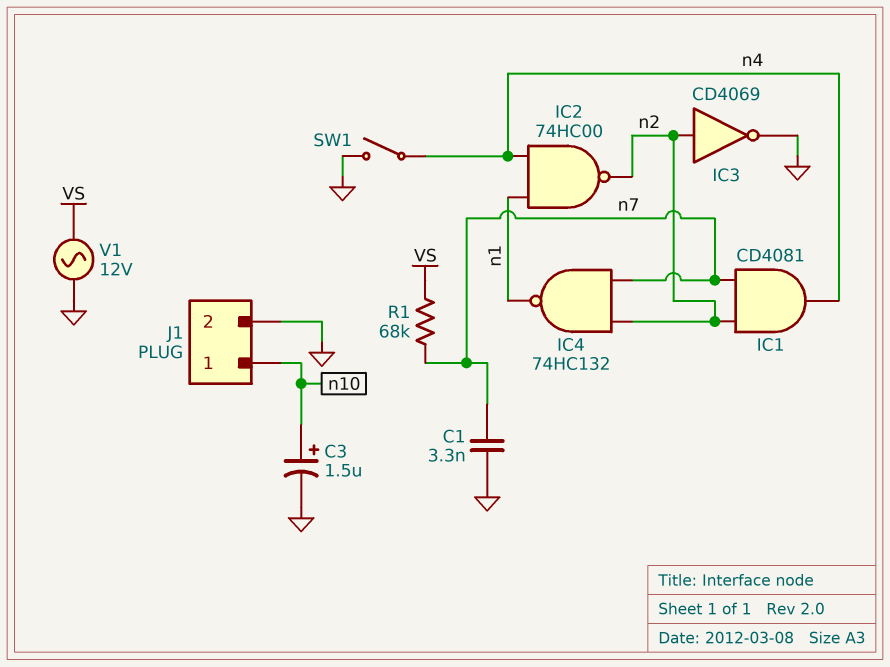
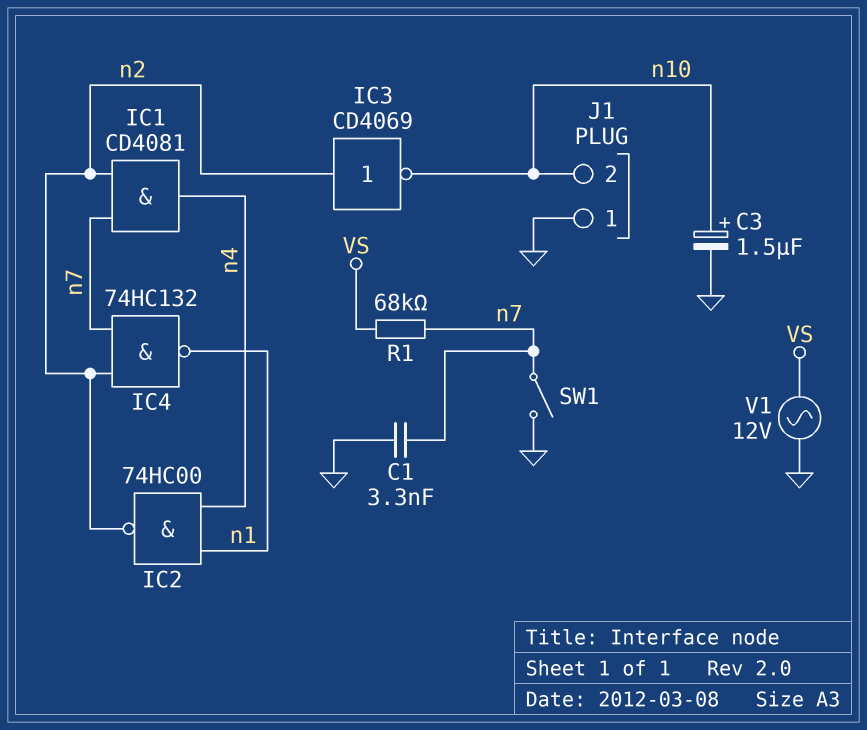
IC3: NOT CD4069 (in n2, out GND) -> NOT CD4069 (in n2, out n10)
J1 pin 1: n10 -> GND
J1 pin 2: GND -> n10
SW1: switch (GND, n4) -> switch (GND, n7)

